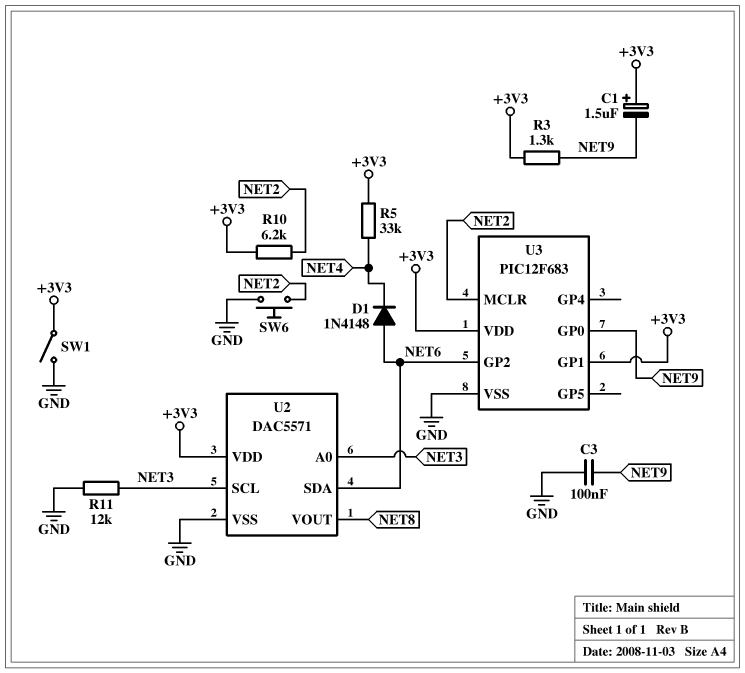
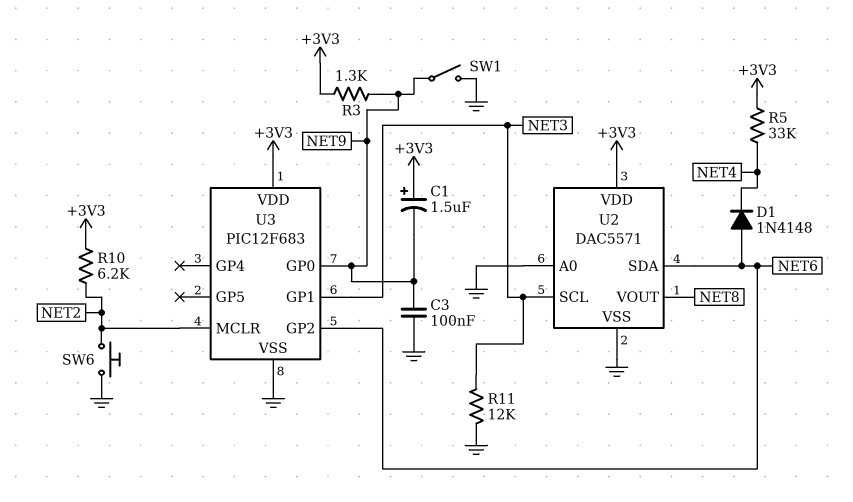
SW1: switch (+3V3, GND) -> switch (GND, NET9)
U2 pin A0: NET3 -> GND
U3 pin GP1: +3V3 -> NET3

